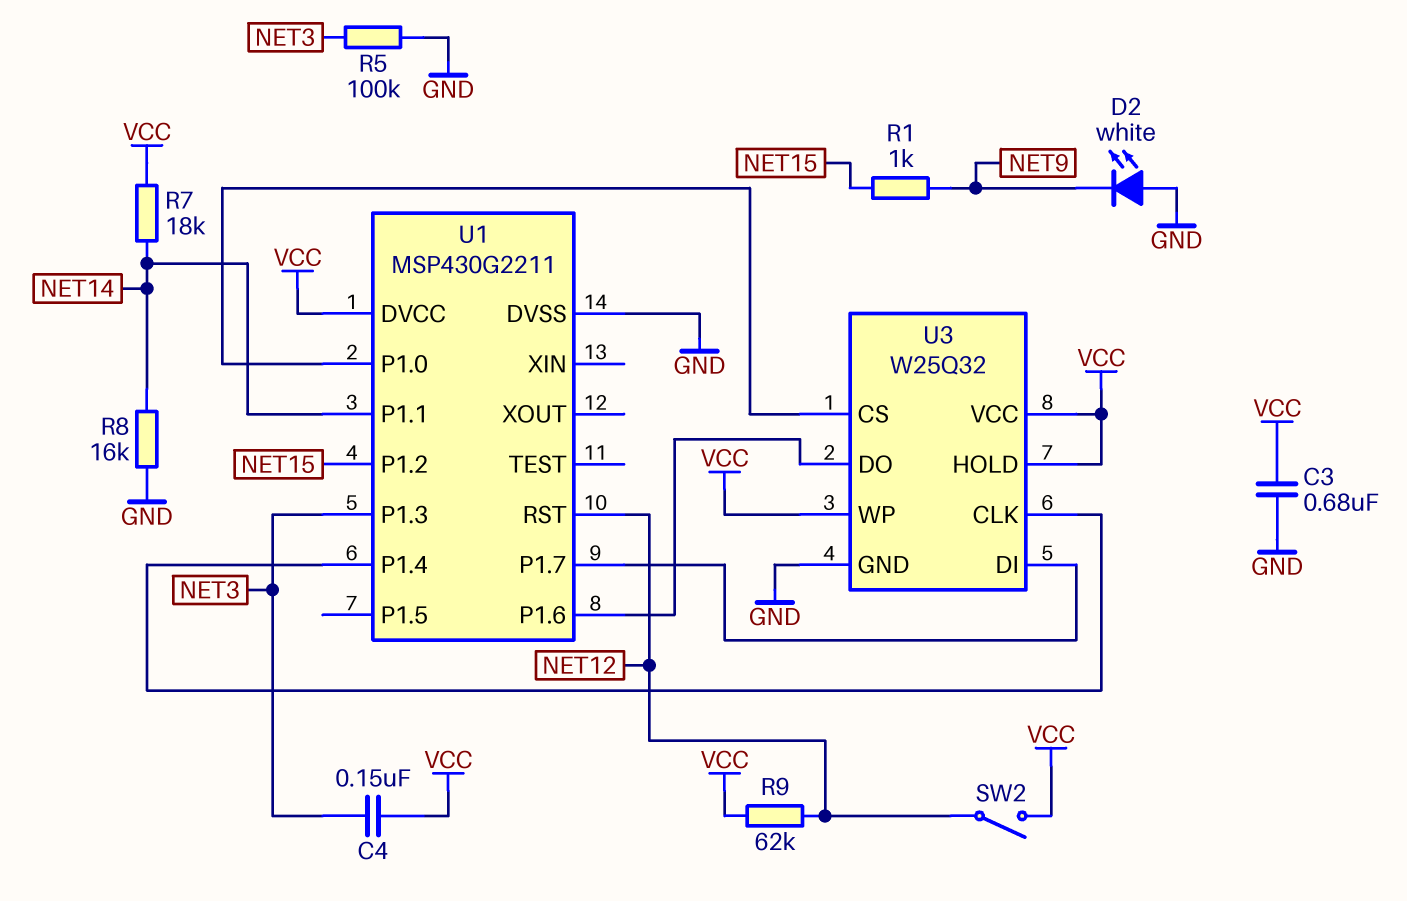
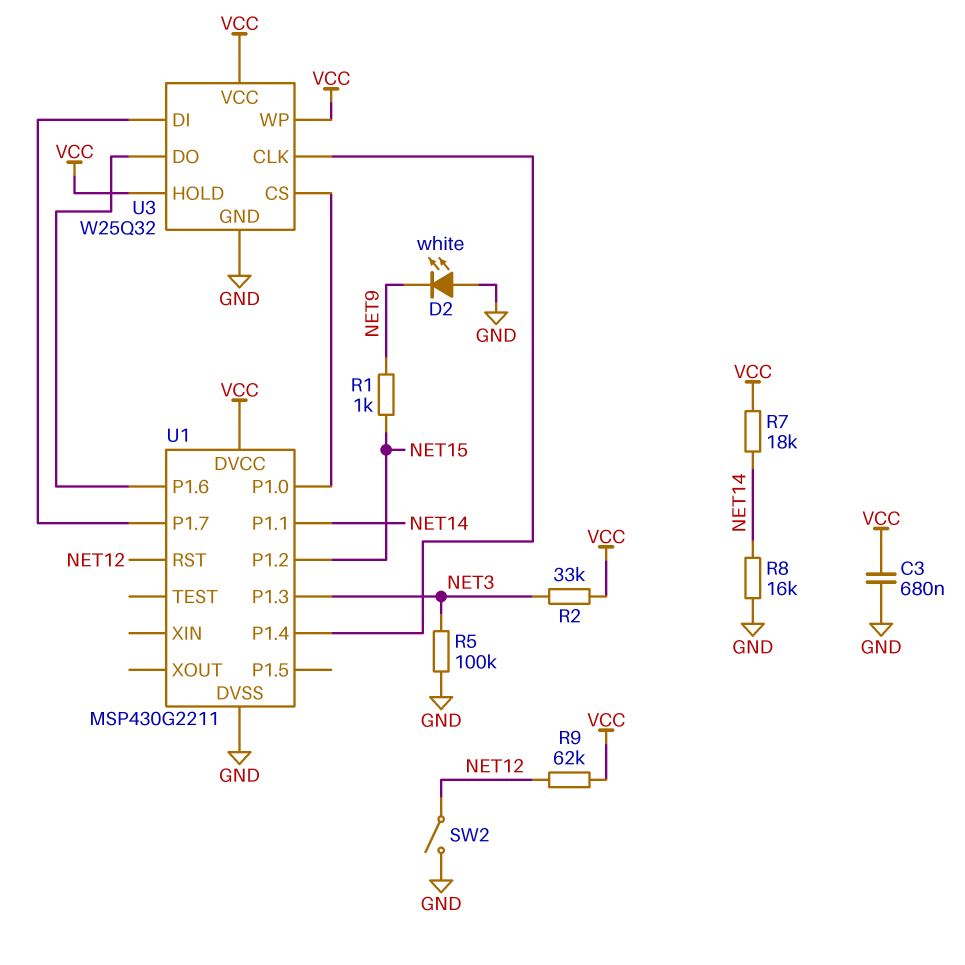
C4: 150nF (NET3, VCC) -> none
R2: none -> 33k (NET3, VCC)
SW2: switch (NET12, VCC) -> switch (GND, NET12)

